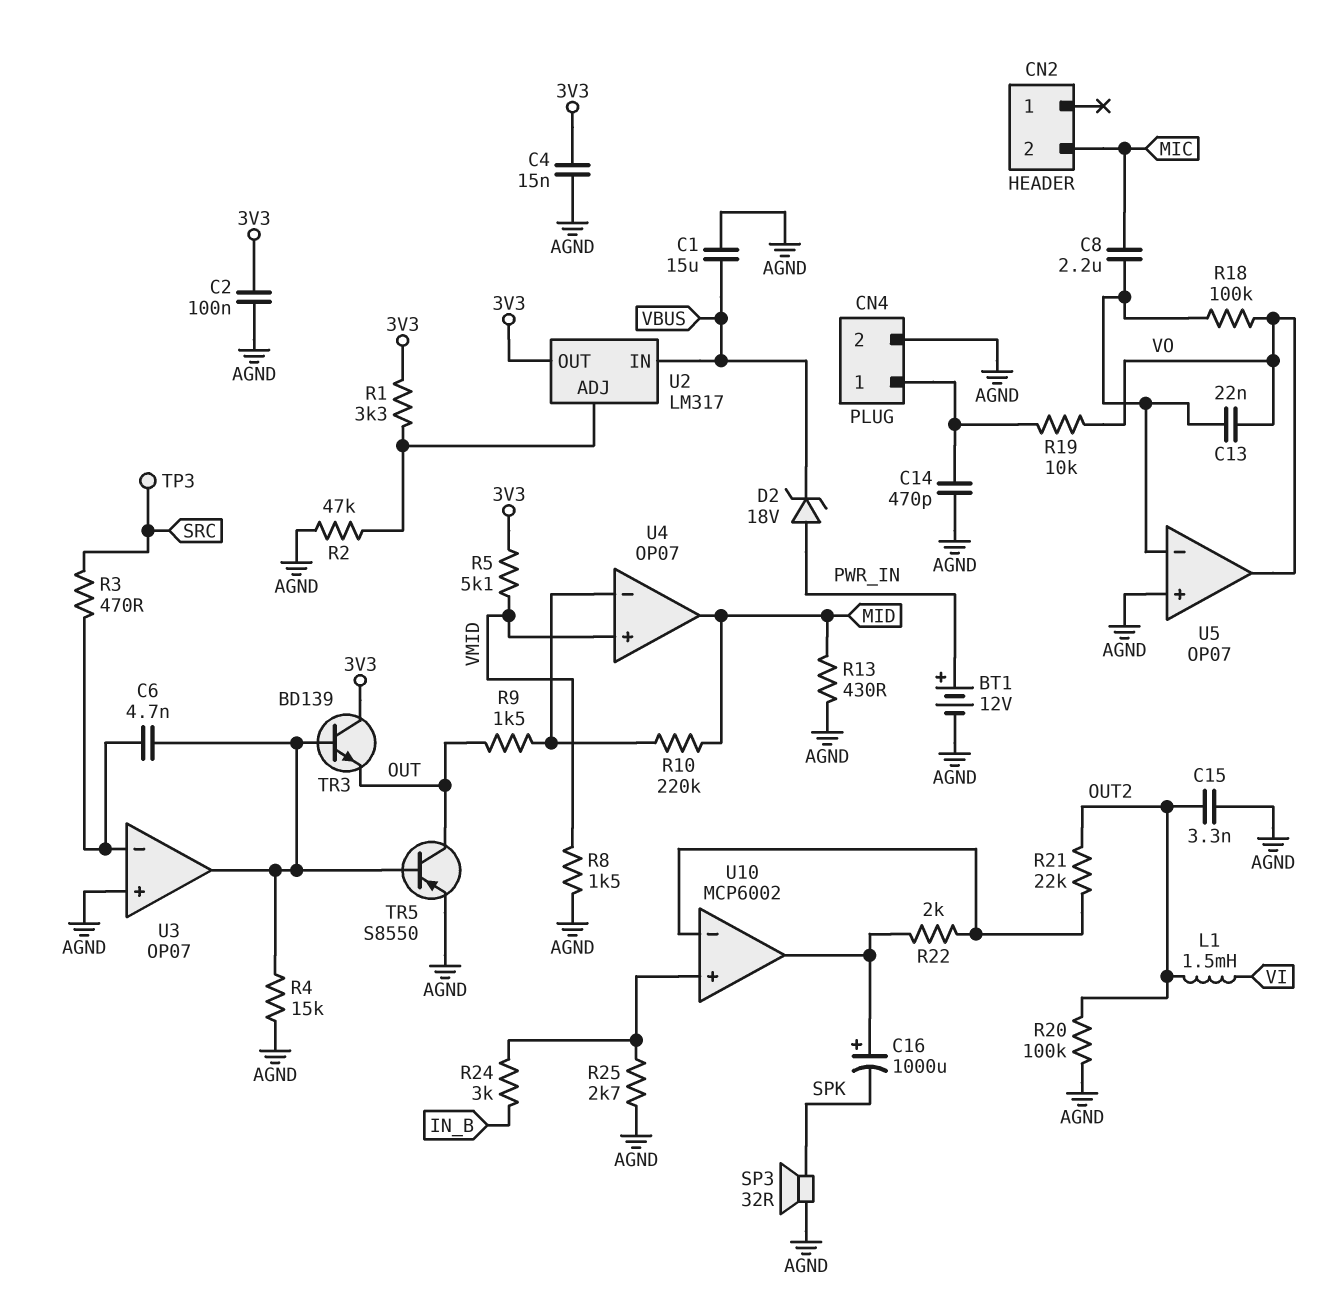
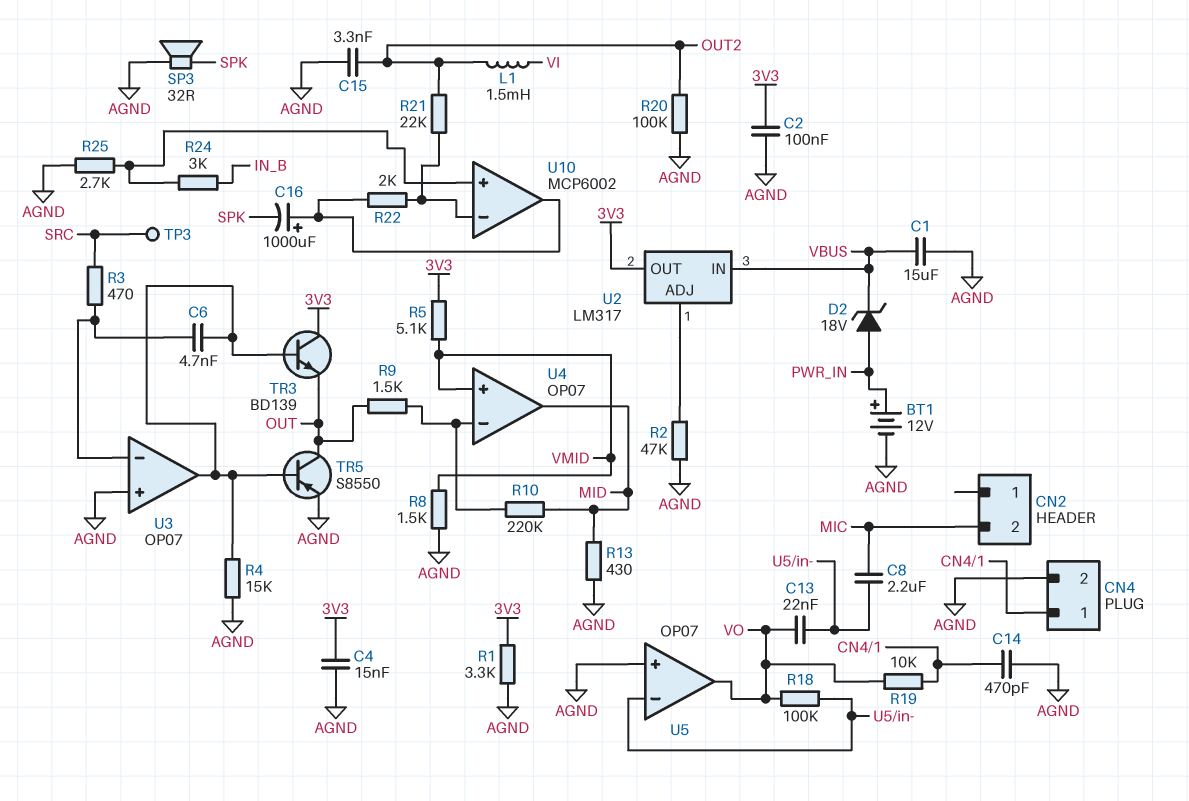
R1: 3.3k (3V3, U2/ADJ) -> 3.3k (3V3, AGND)

